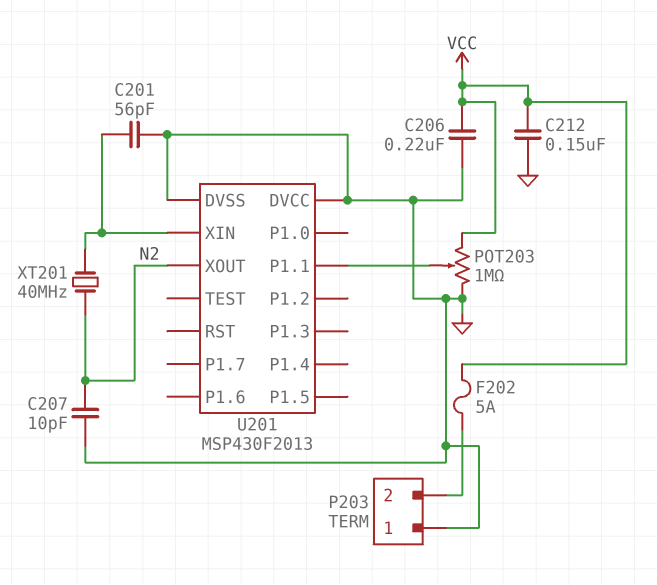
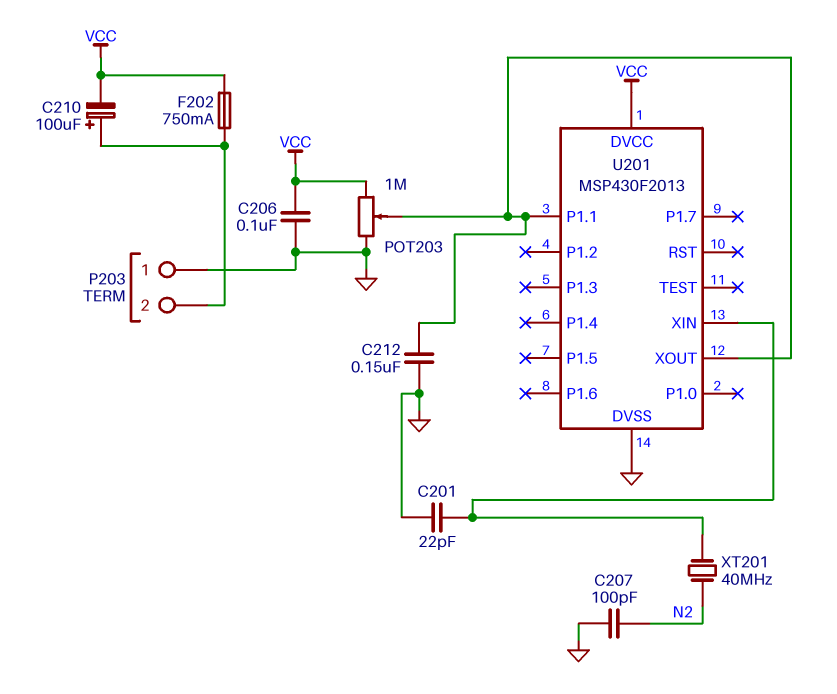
C201: 56pF (GND, U201/XIN) -> 22pF (GND, U201/XIN)
C206: 220nF (GND, VCC) -> 100nF (GND, VCC)
C207: 10pF (GND, N2) -> 100pF (GND, N2)
C210: none -> 100uF (plus P203/2, minus VCC)
C212: 150nF (GND, VCC) -> 150nF (GND, U201/P1.1)
F202: 5A (P203/2, VCC) -> 750mA (P203/2, VCC)
U201 pin DVCC: GND -> VCC
U201 pin XOUT: N2 -> U201/P1.1

